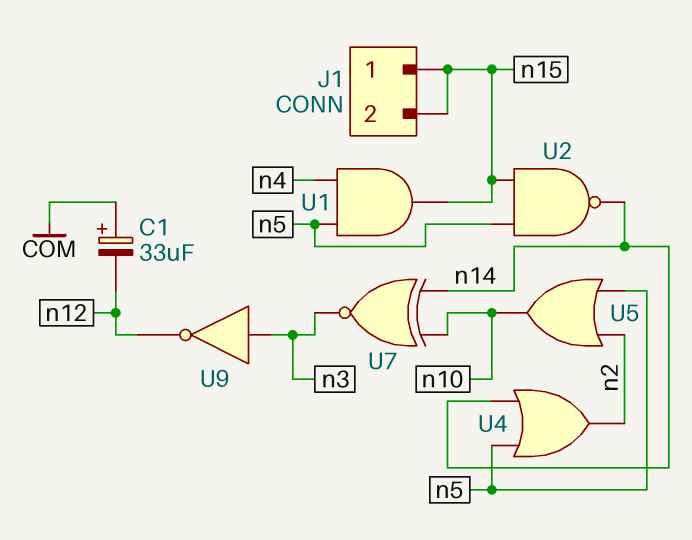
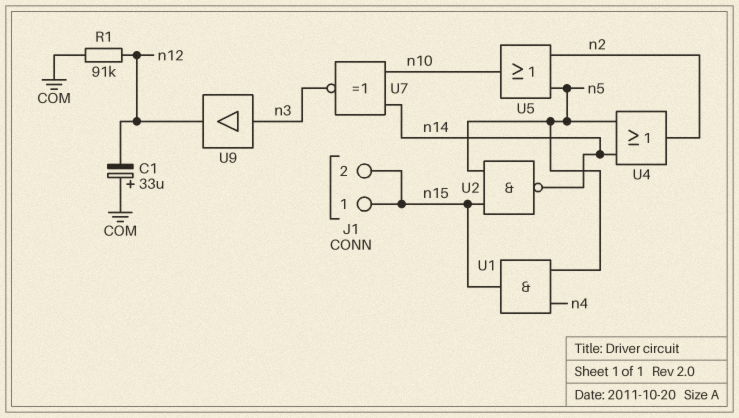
R1: none -> 91k (COM, n12)
U9: NOT (in n3, out n12) -> buffer (in n3, out n12)

